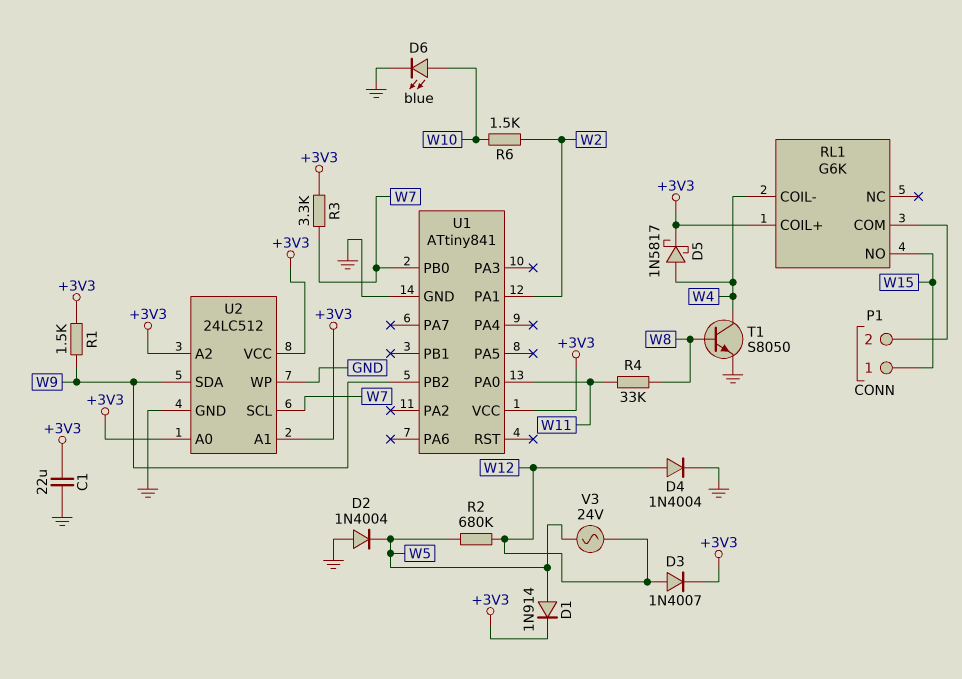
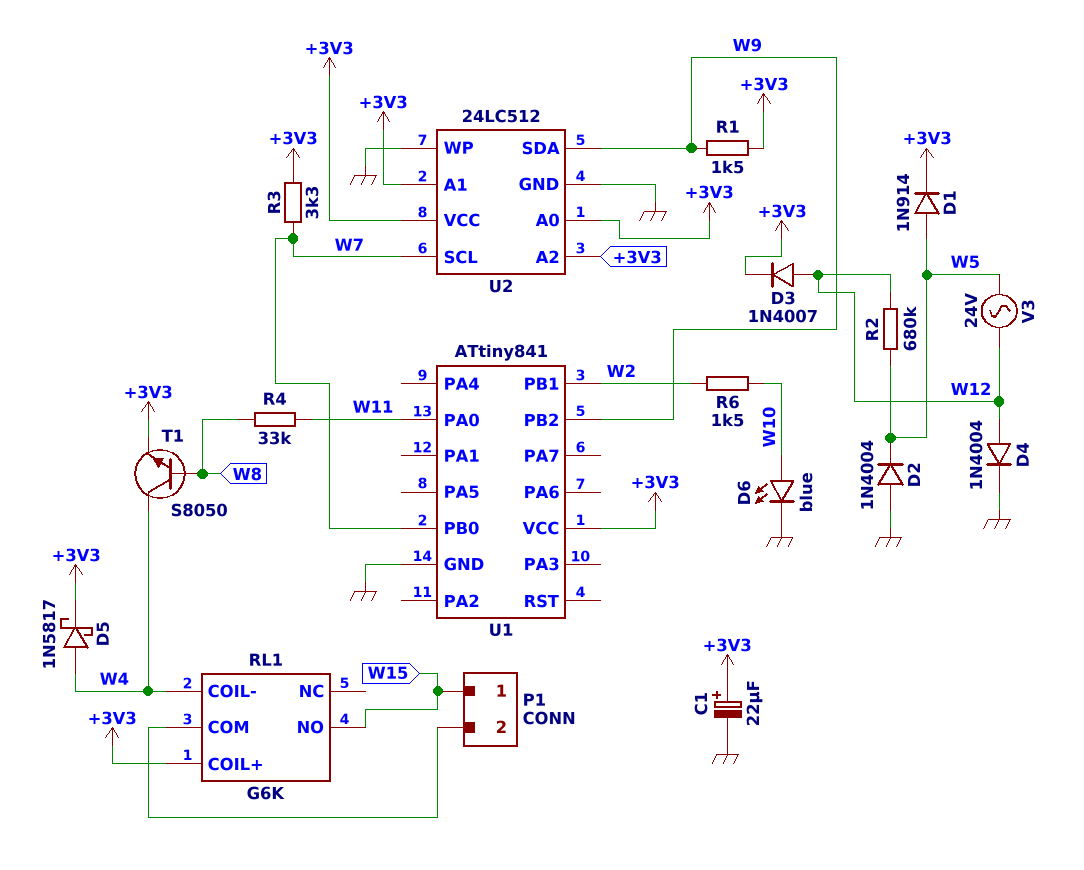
C1: 22uF (+3V3, GND) -> 22uF (plus +3V3, minus GND)
T1: NPN S8050 (B W8, C W4, E GND) -> NPN S8050 (B W8, C W4, E +3V3)
U1 pin PA1: W2 -> none
U1 pin PB1: none -> W2

